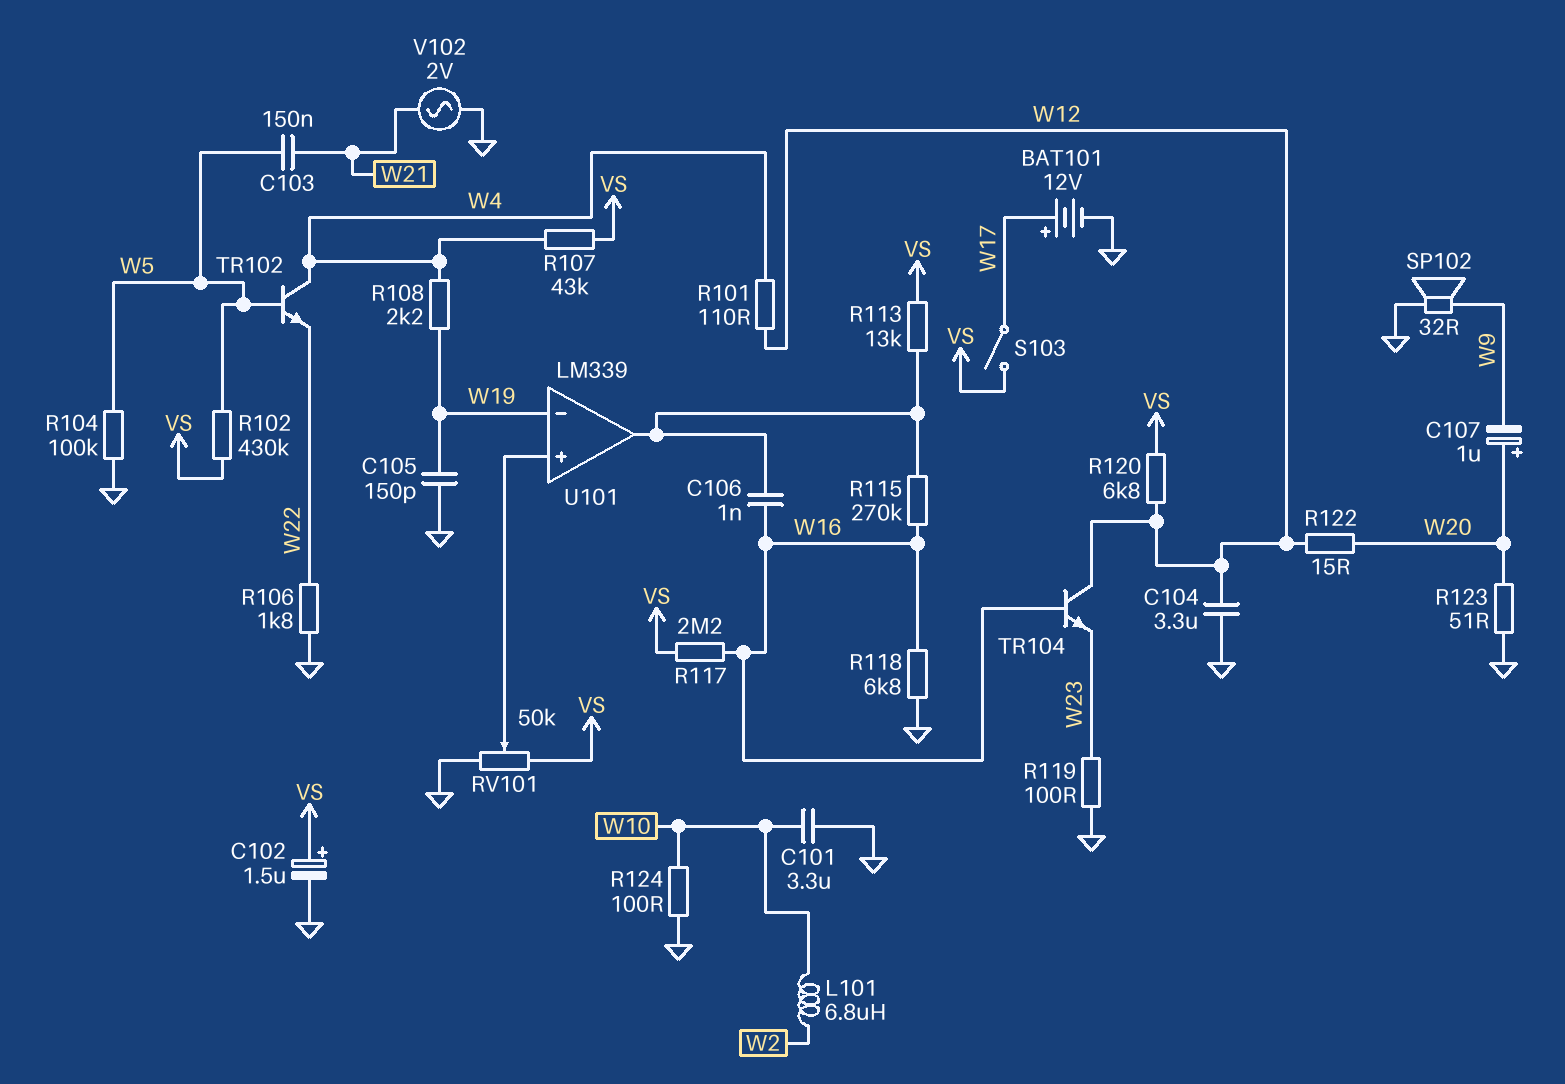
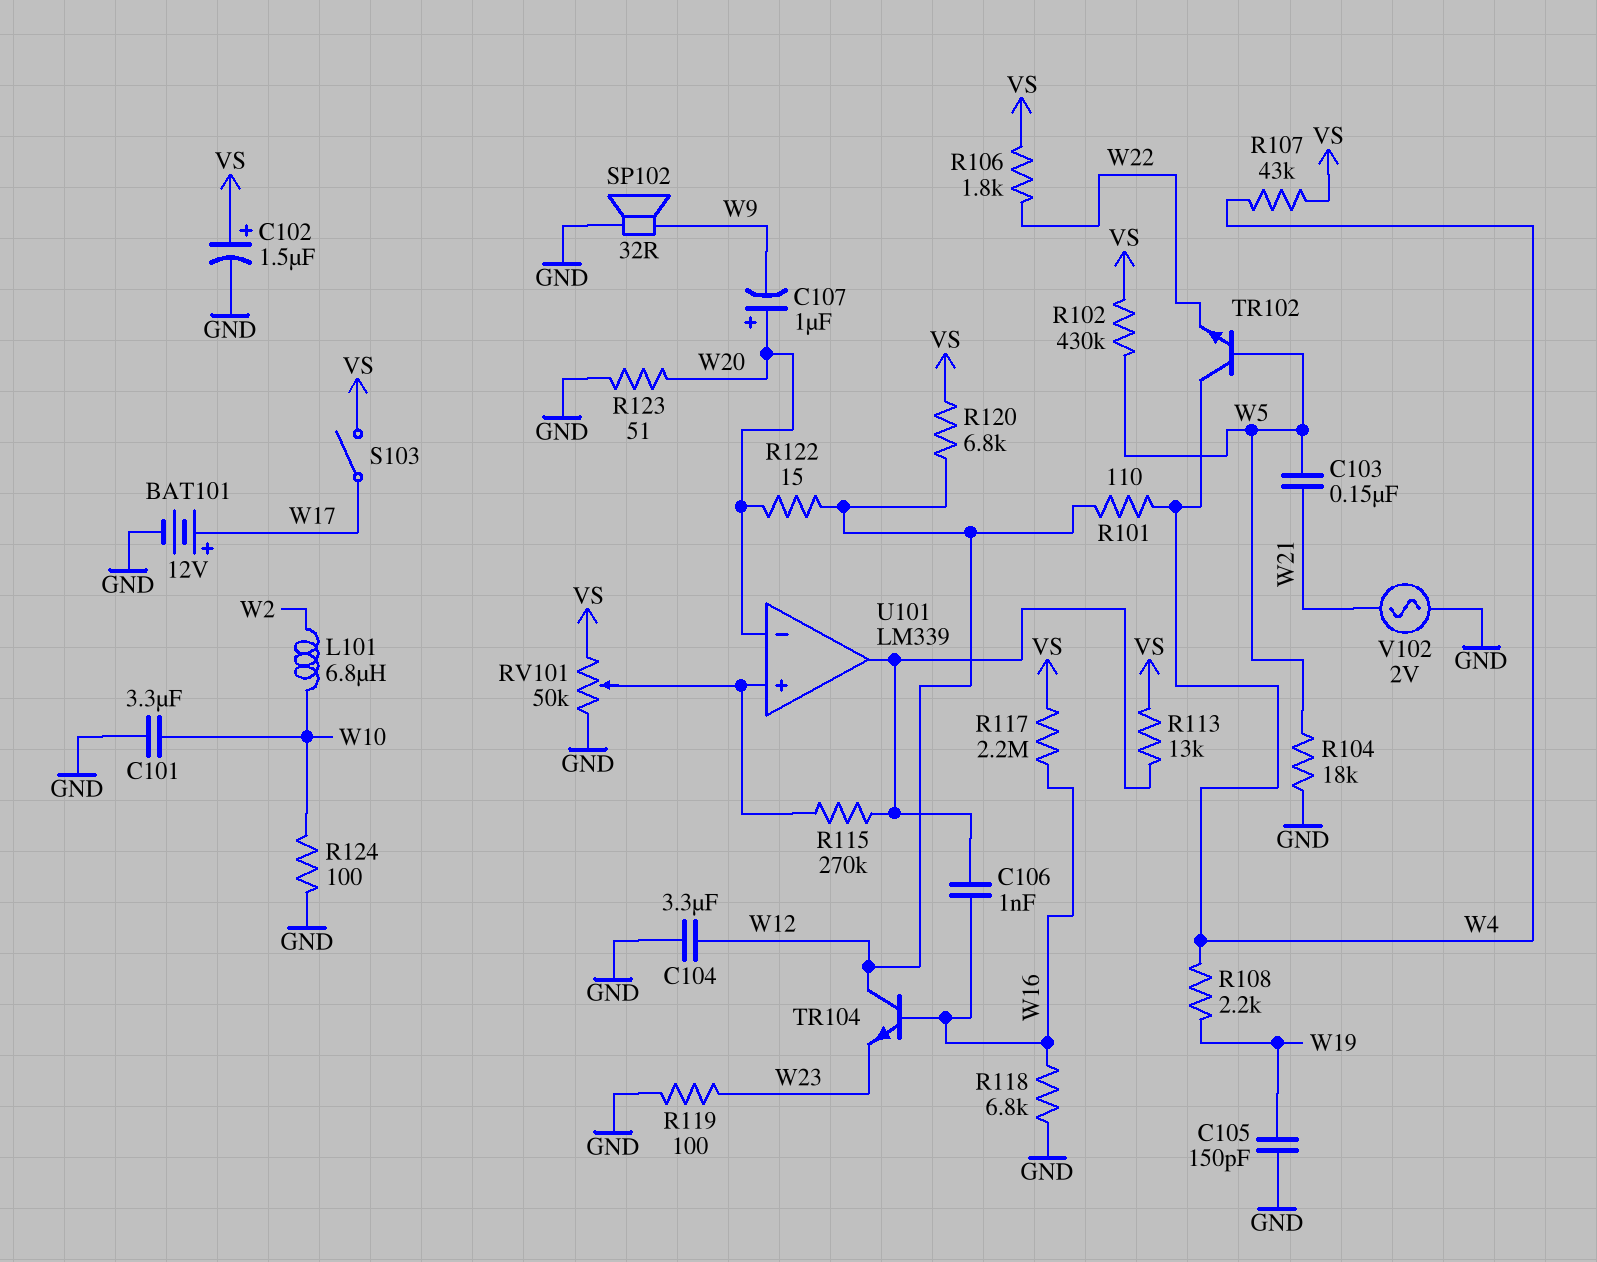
R104: 100k (GND, W5) -> 18k (GND, W5)
R106: 1.8k (GND, W22) -> 1.8k (VS, W22)
R115: 270k (U101/out, W16) -> 270k (U101/in+, U101/out)
U101 pin in-: W19 -> W20

